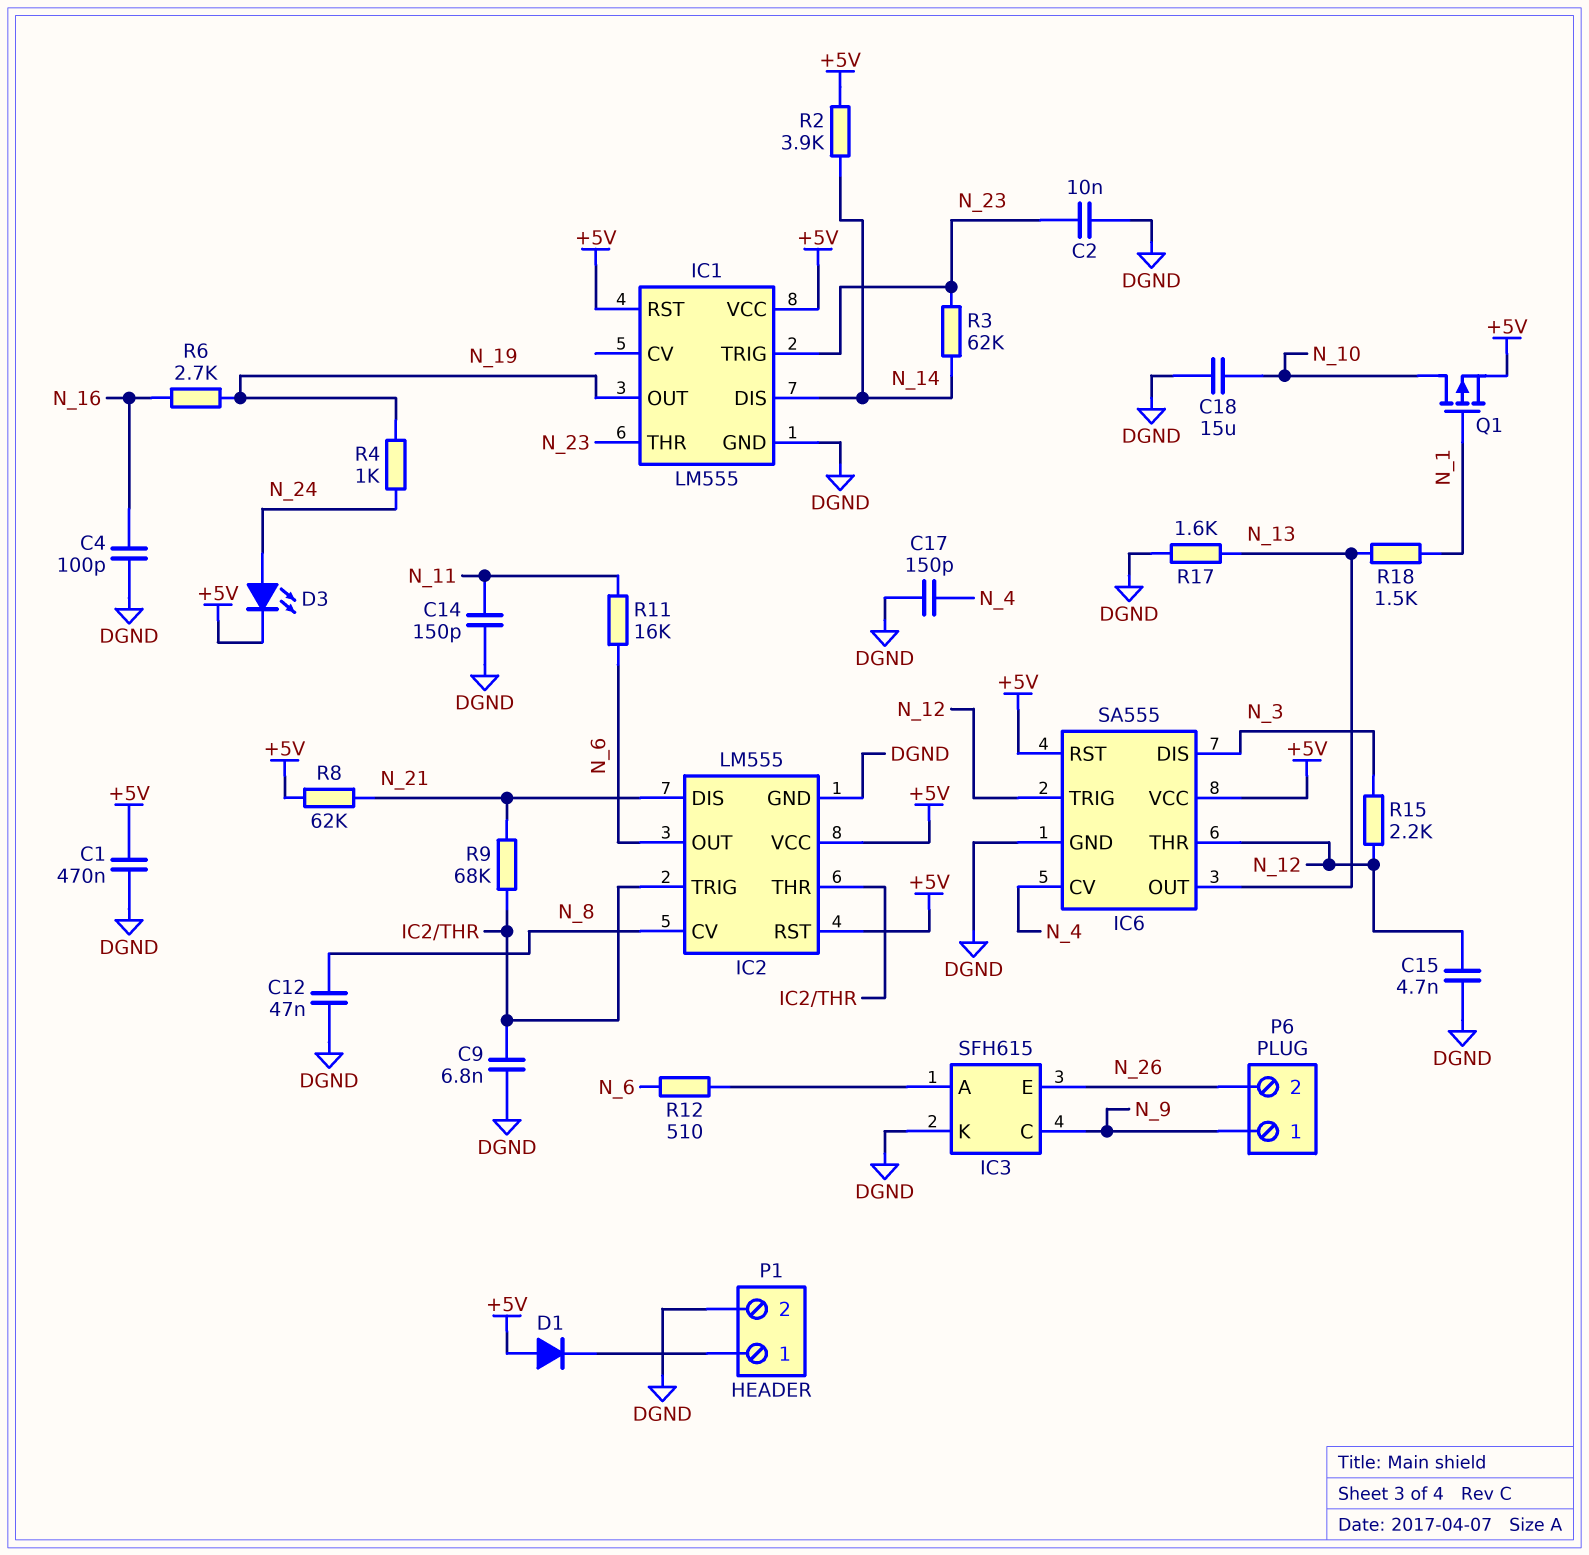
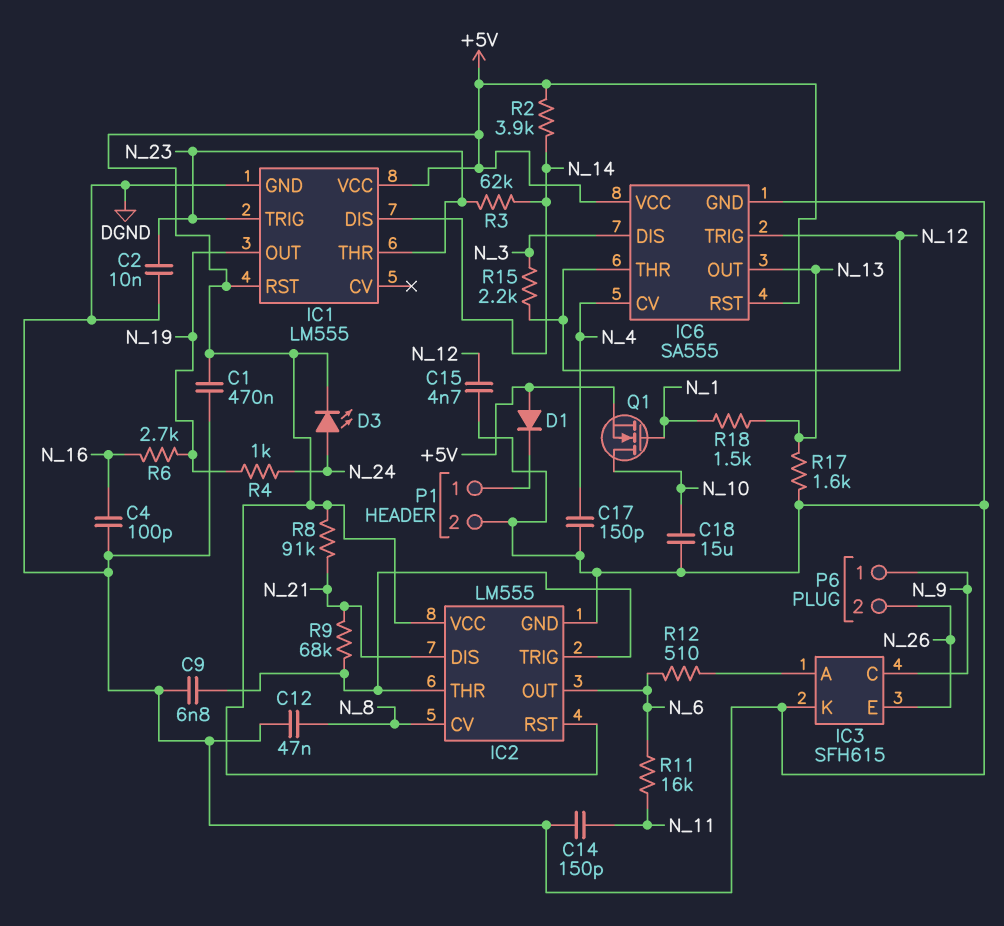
Q1: PMOS (G N_1, D N_10, S +5V) -> NMOS (G N_1, D N_10, S +5V)
R8: 62k (+5V, N_21) -> 91k (+5V, N_21)

